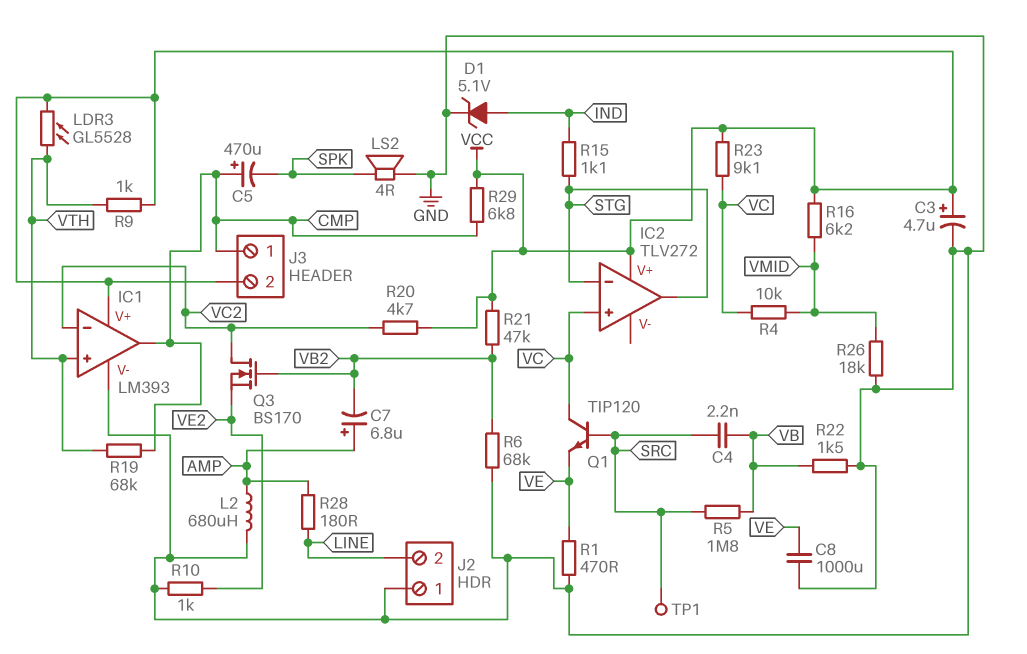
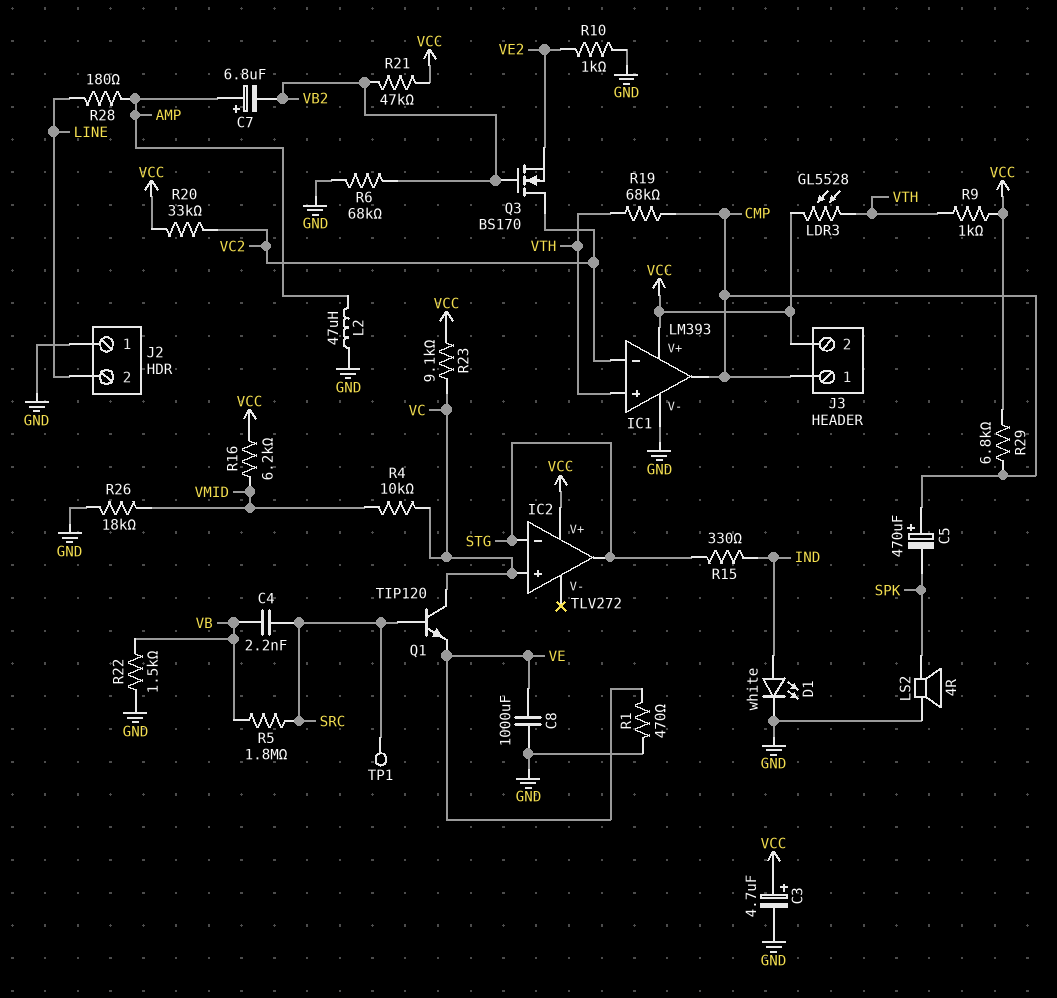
D1: zener 5.1V (A IND, K GND) -> LED white (A IND, K GND)
L2: 680uH (AMP, GND) -> 47uH (AMP, GND)
R15: 1.1k (IND, STG) -> 330 (IND, STG)
R20: 4.7k (VC2, VCC) -> 33k (VC2, VCC)

